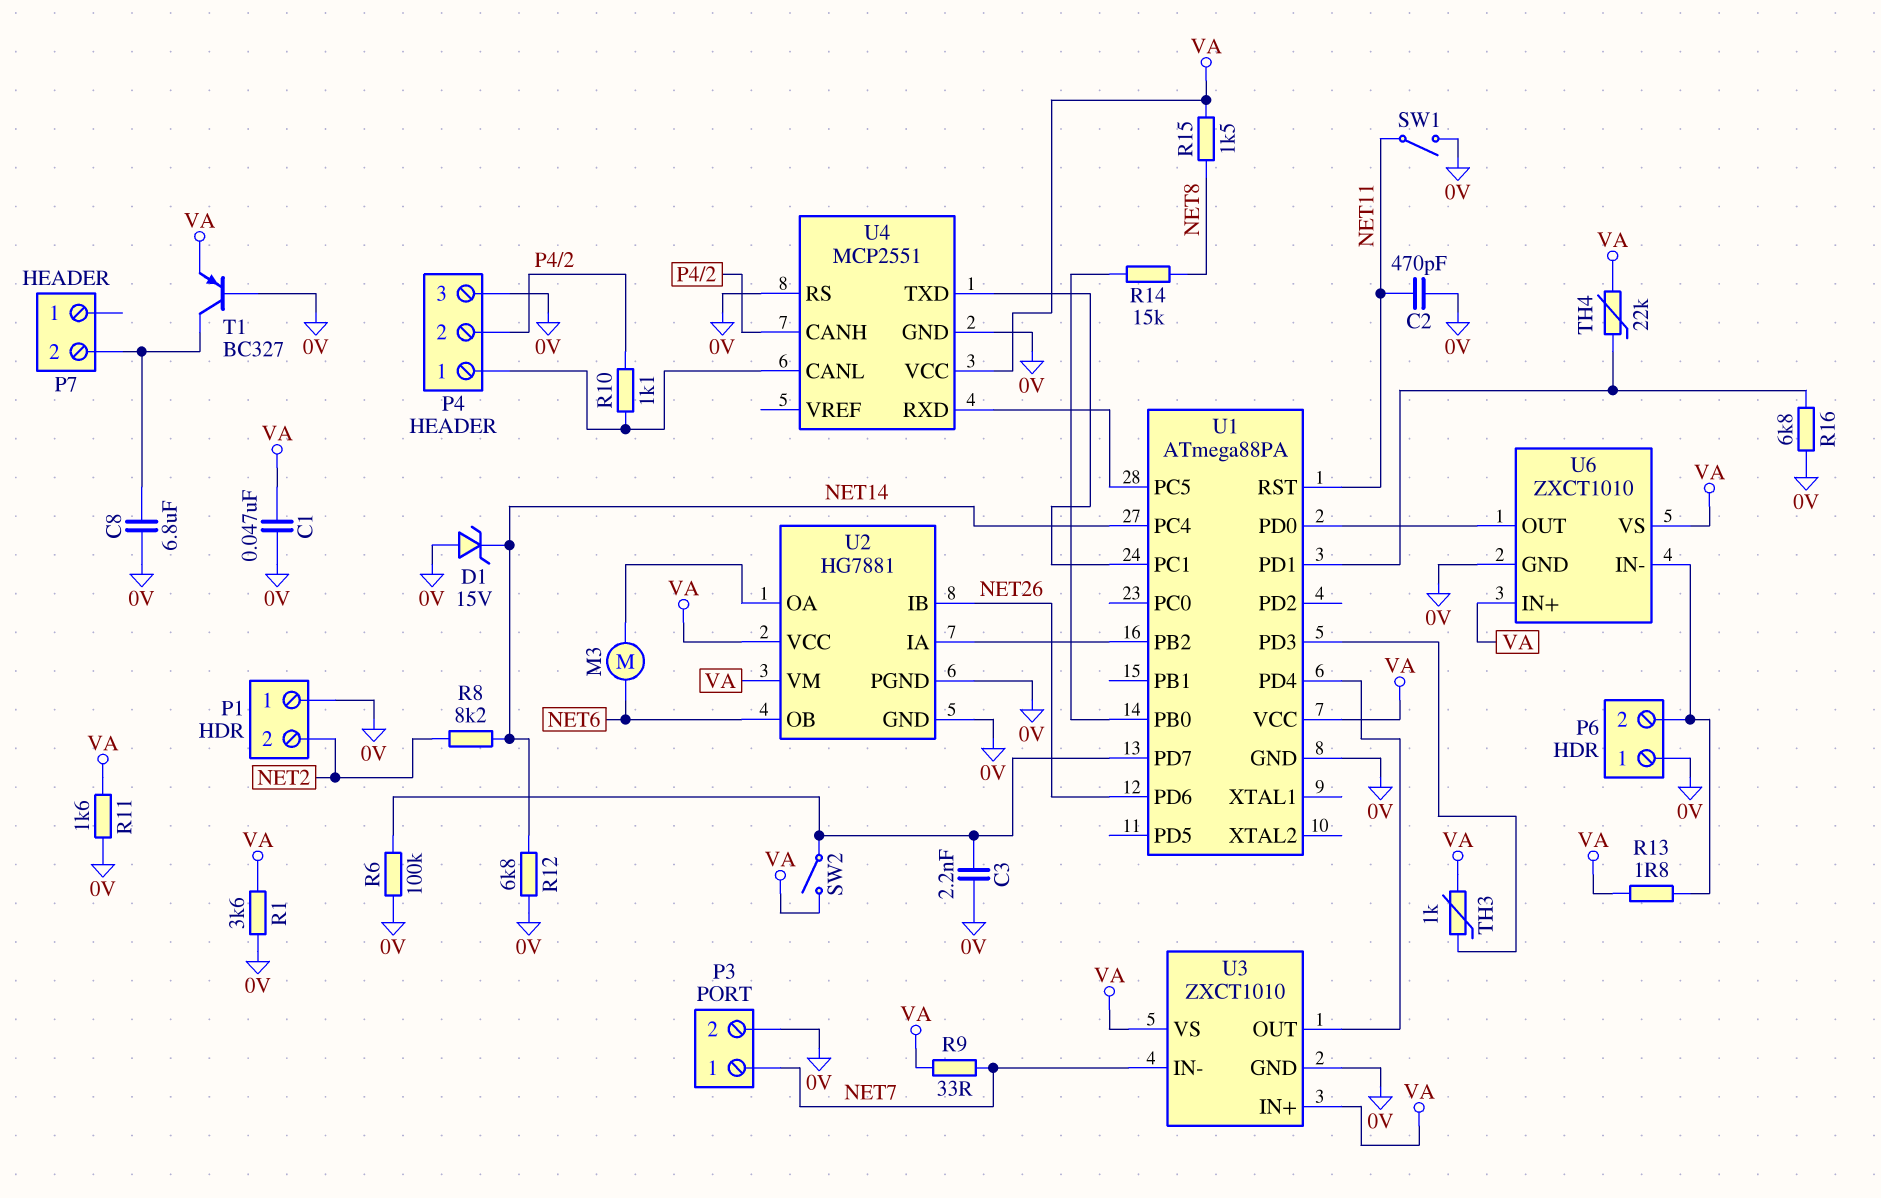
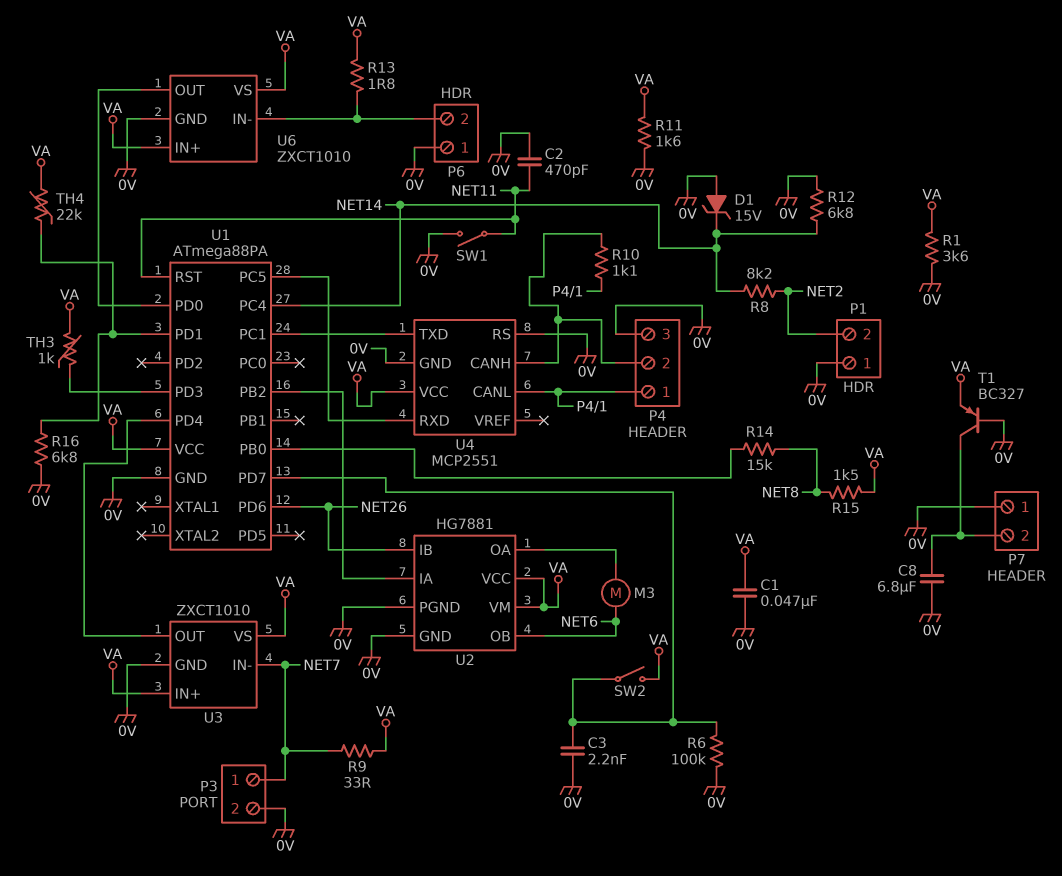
P7 pin 1: none -> 0V

